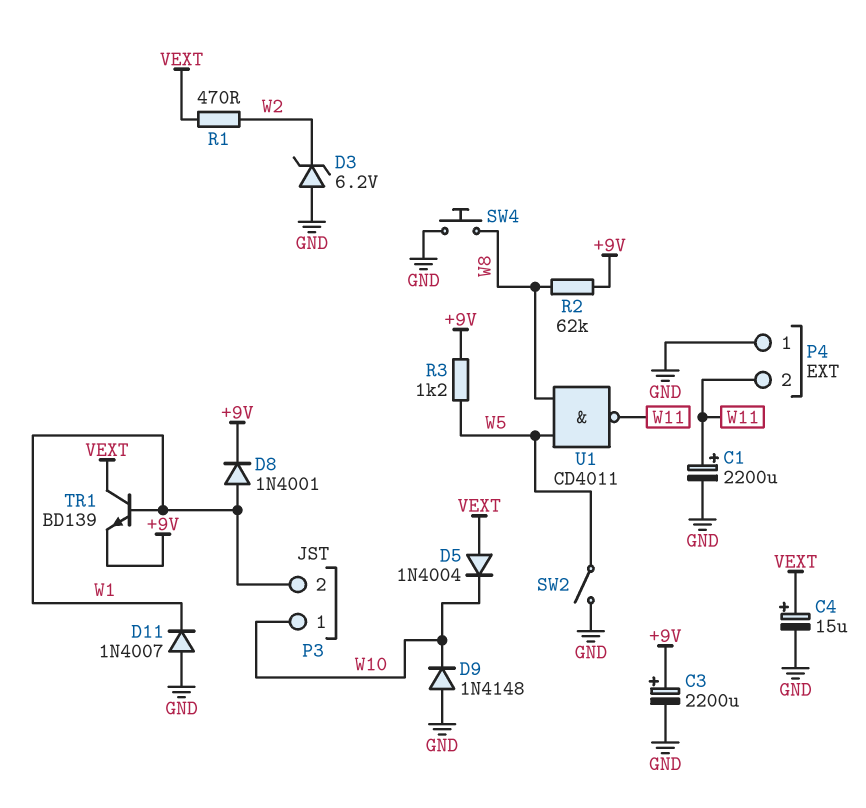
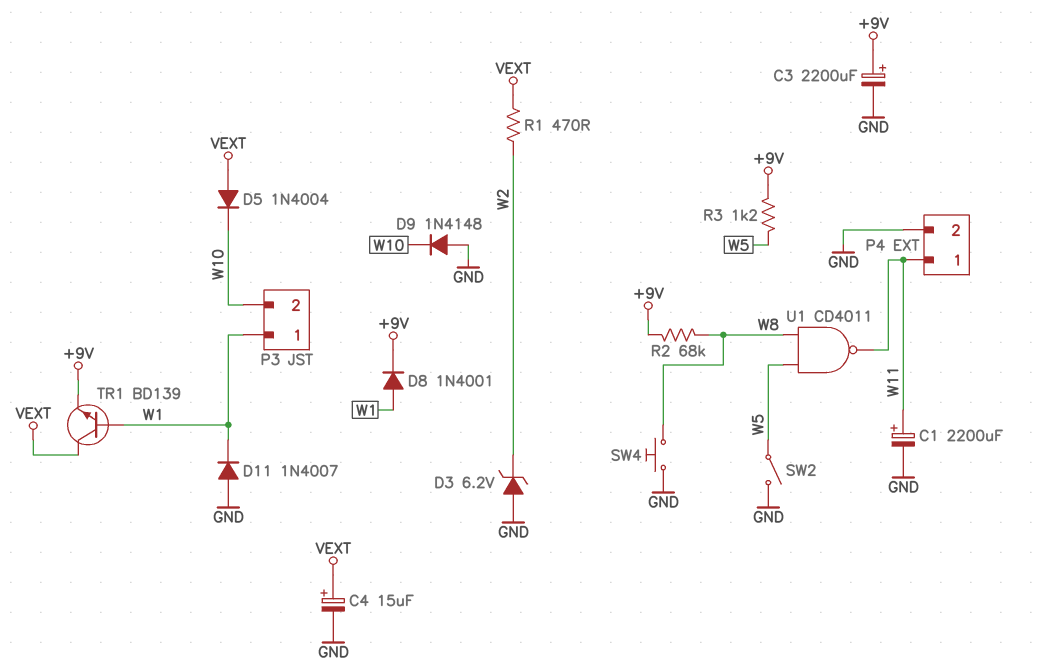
P3 pin 1: W10 -> W1
P3 pin 2: W1 -> W10
P4 pin 1: GND -> W11
P4 pin 2: W11 -> GND
R2: 62k (+9V, W8) -> 68k (+9V, W8)

